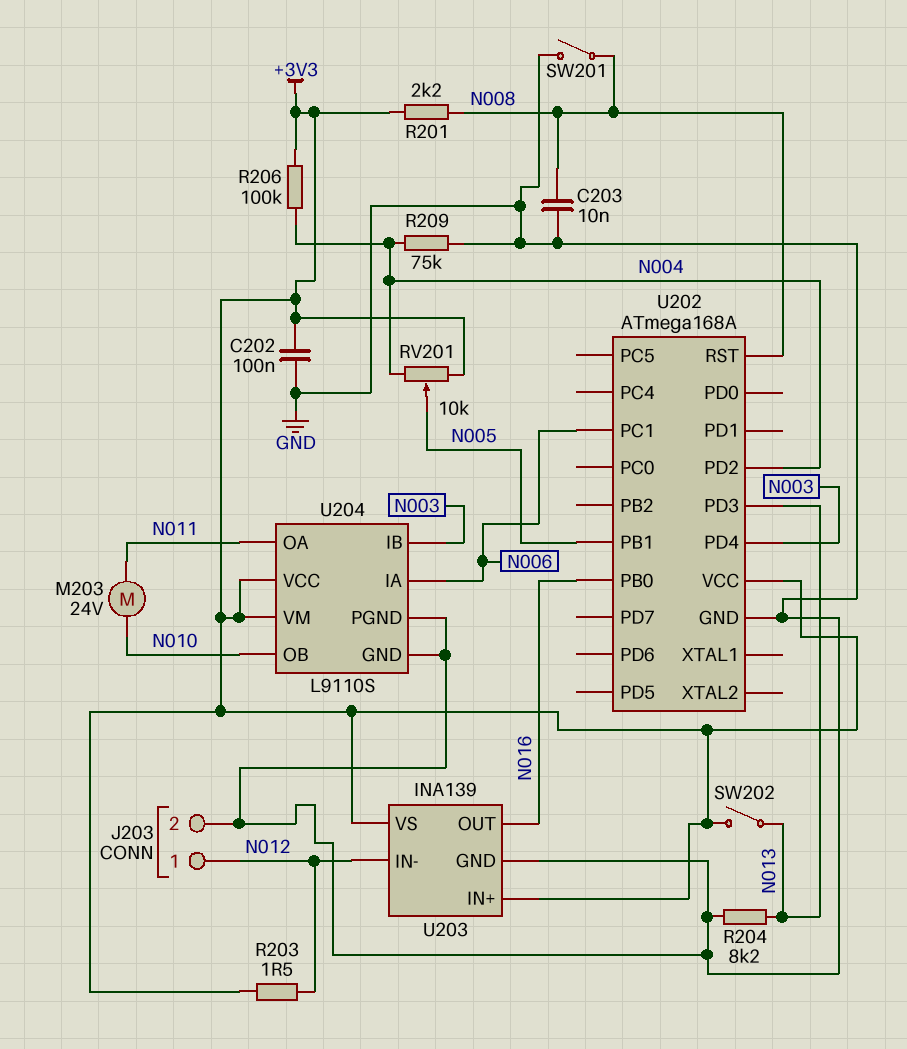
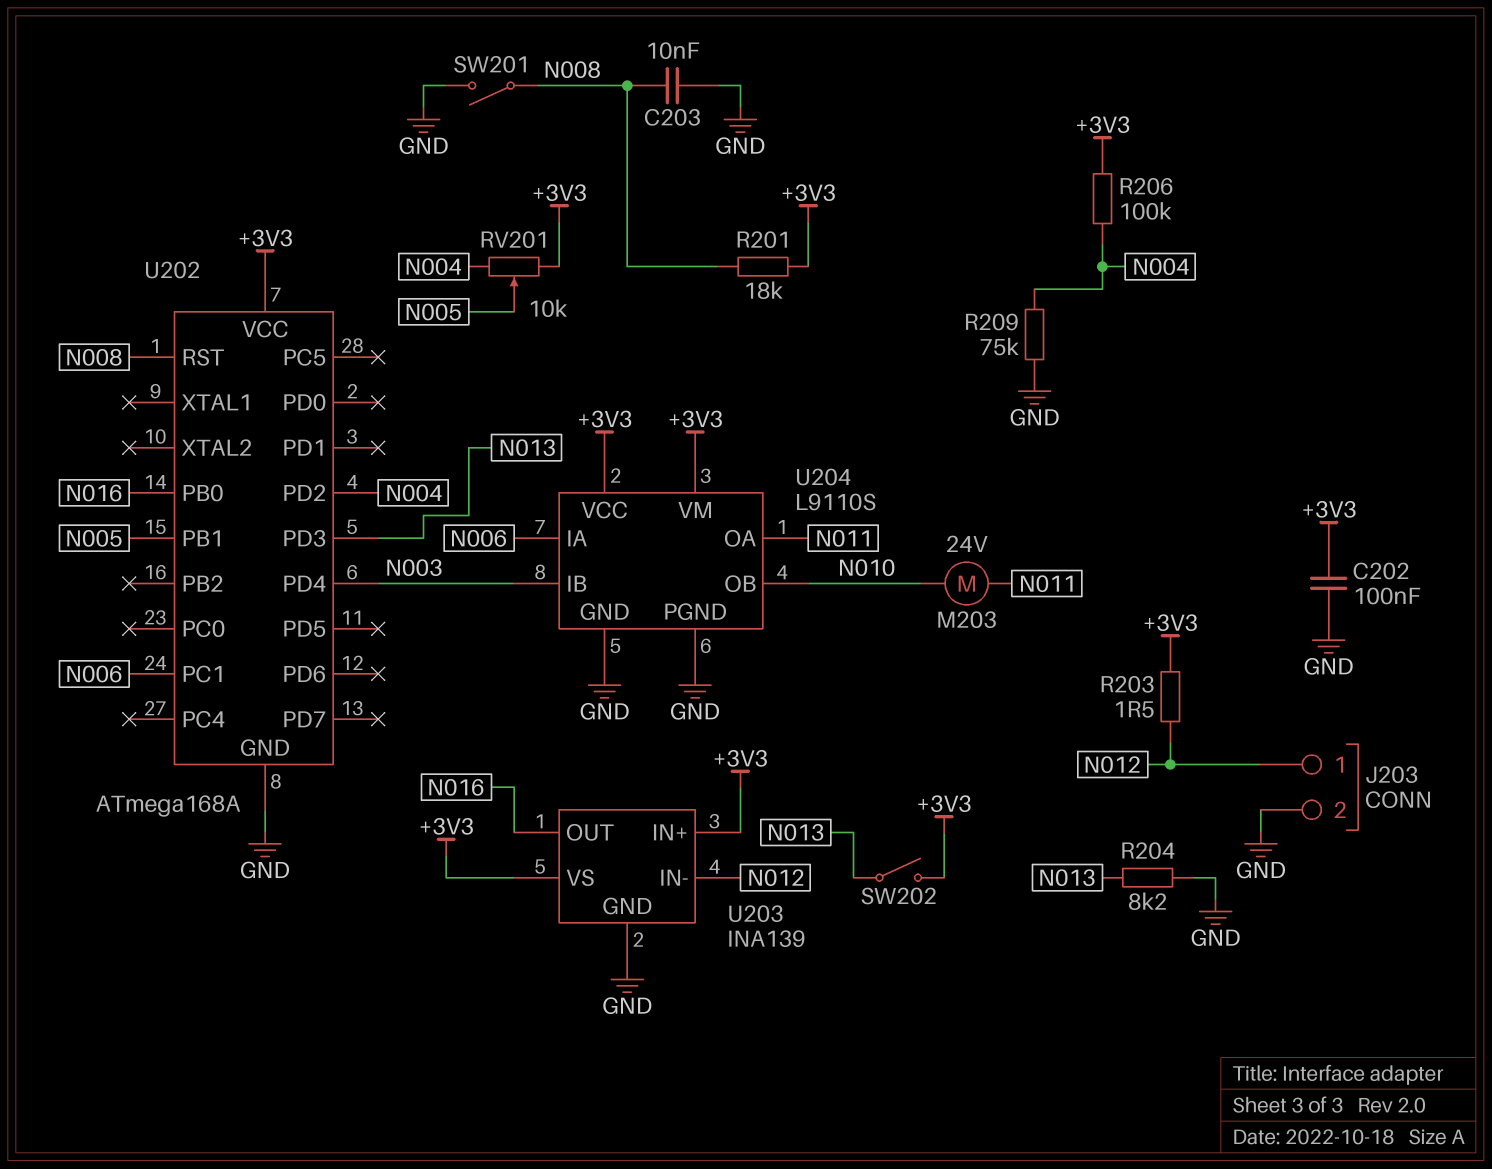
R201: 2.2k (+3V3, N008) -> 18k (+3V3, N008)

